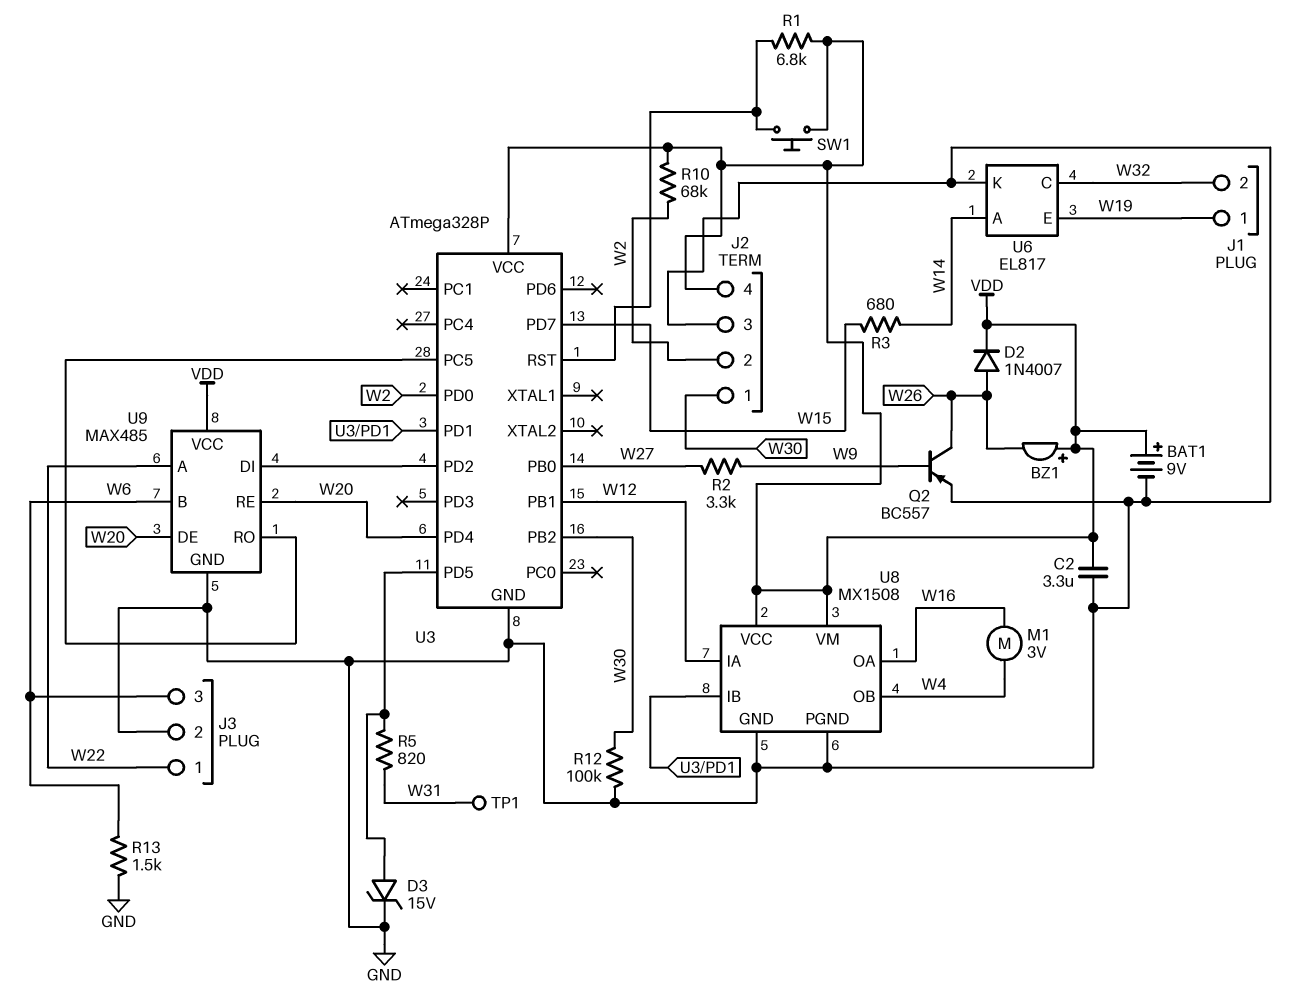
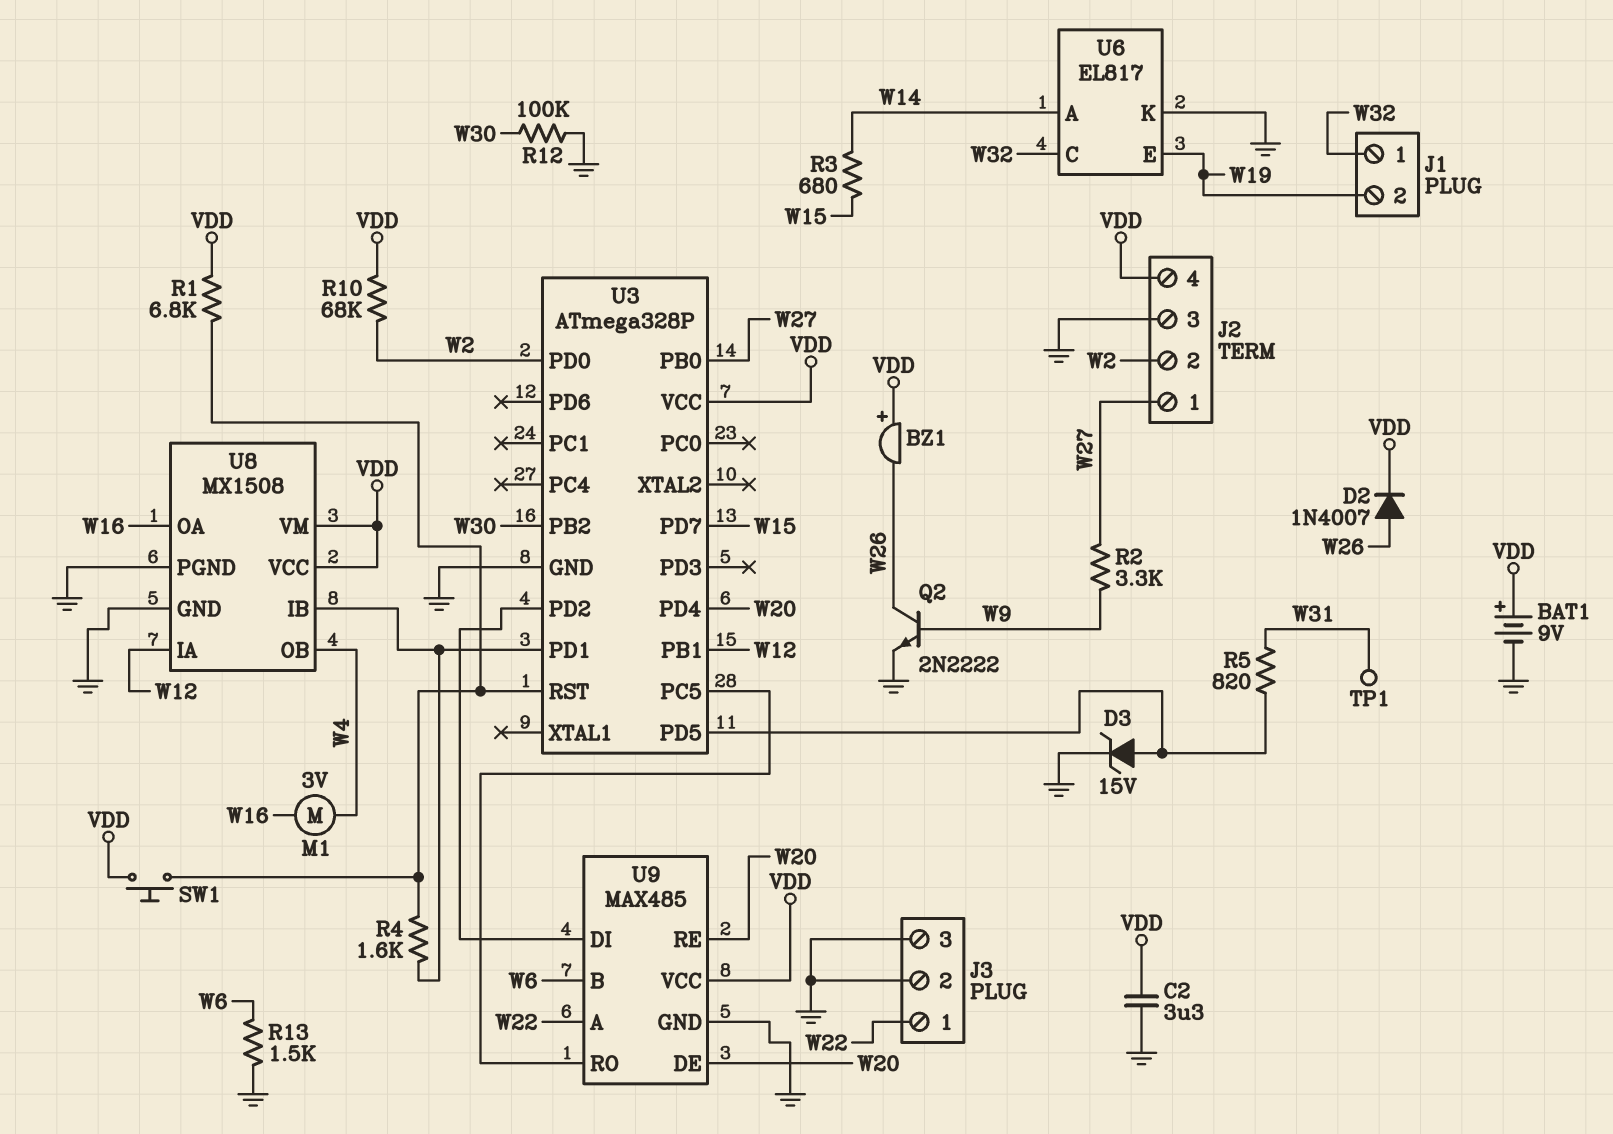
J1 pin 1: W19 -> W32
J1 pin 2: W32 -> W19
J2 pin 1: W30 -> W27
J3 pin 3: W6 -> GND
Q2: PNP BC557 (B W9, C W26, E GND) -> NPN 2N2222 (B W9, C W26, E GND)
R4: none -> 1.6k (U3/PD1, U3/RST)

